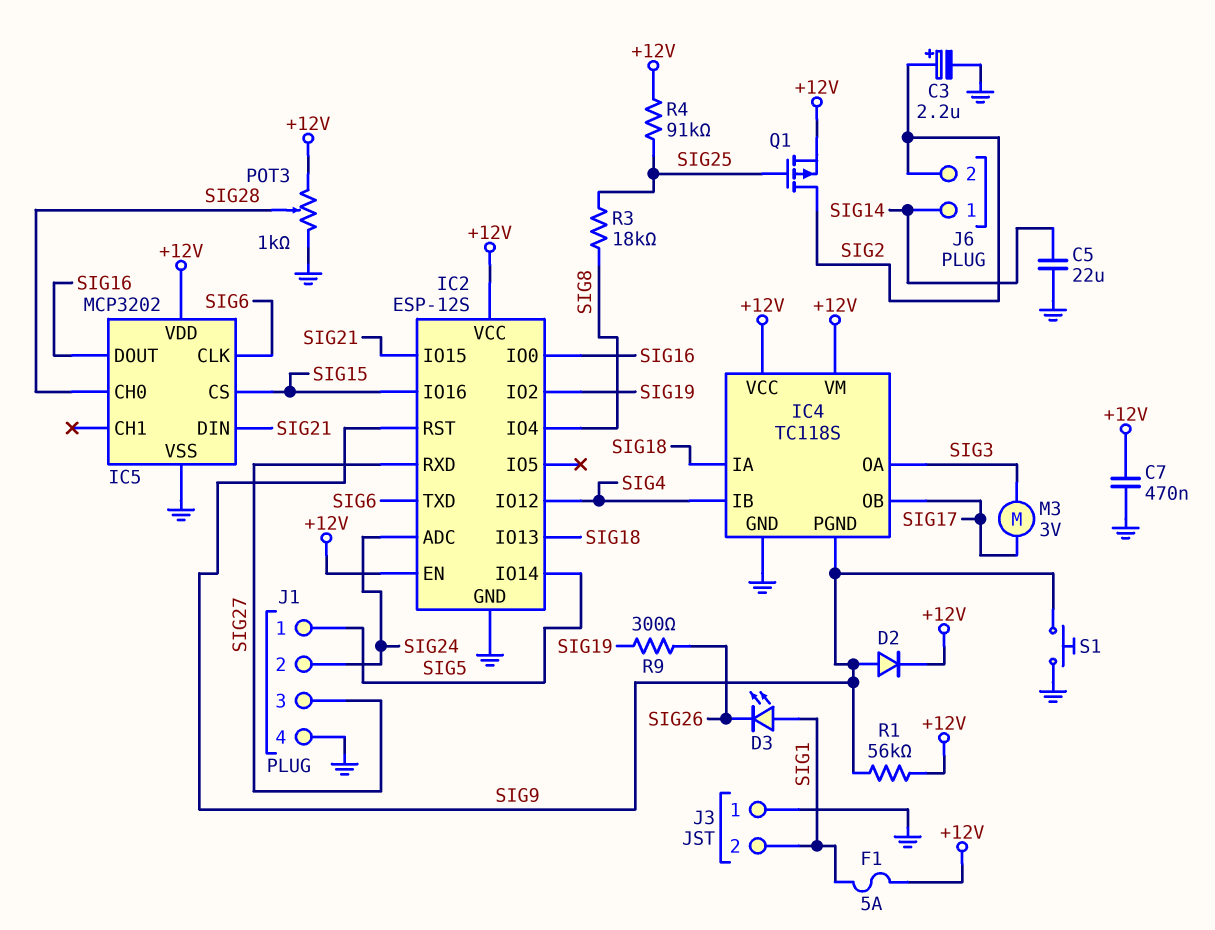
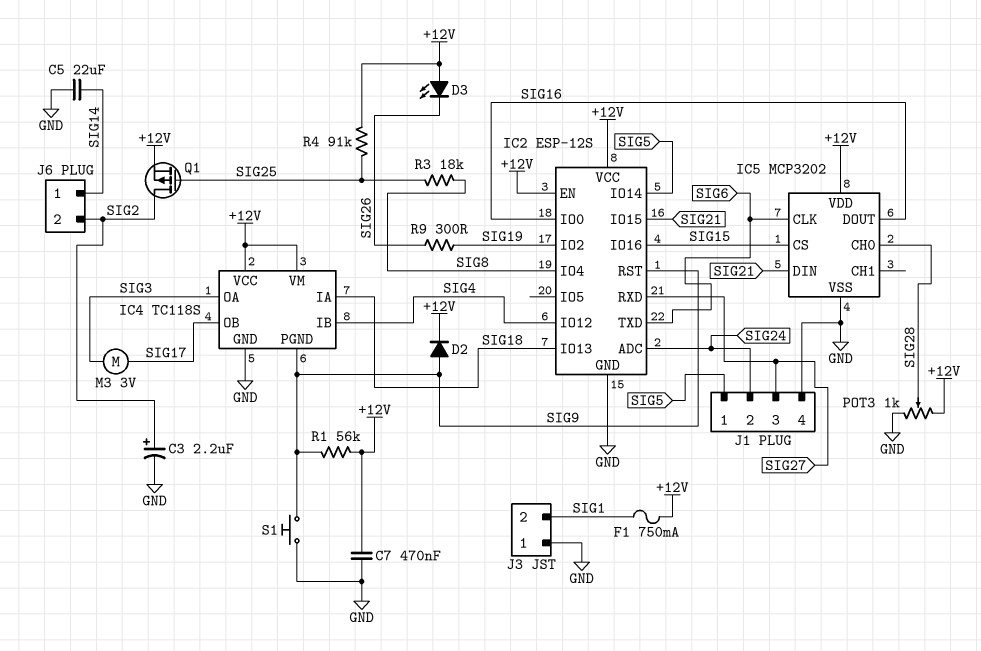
D3: LED (A SIG1, K SIG26) -> LED (A +12V, K SIG26)
F1: 5A (+12V, SIG1) -> 750mA (+12V, SIG1)

